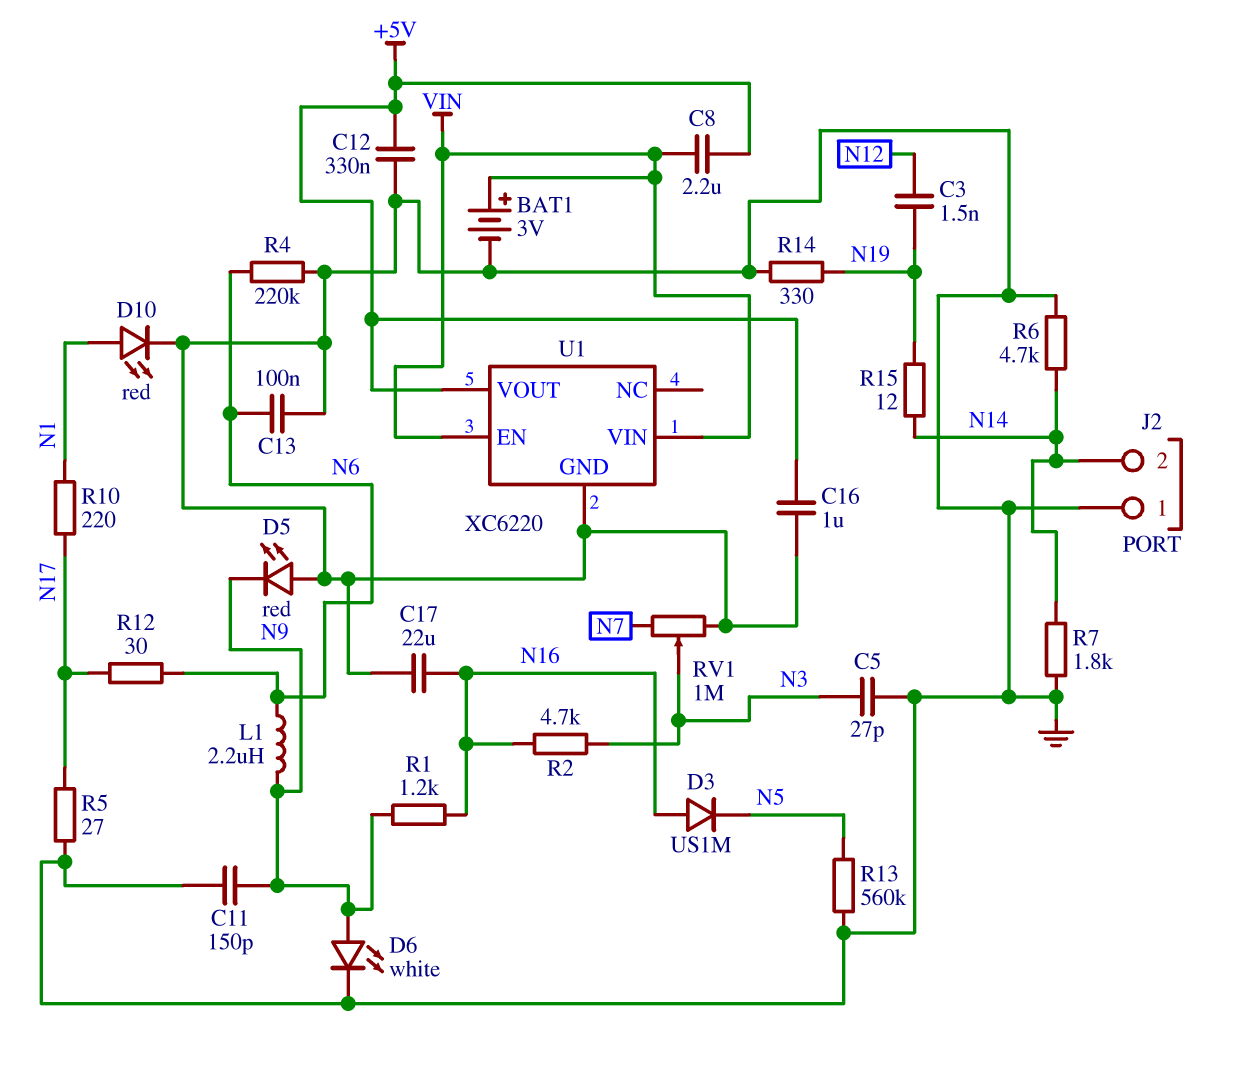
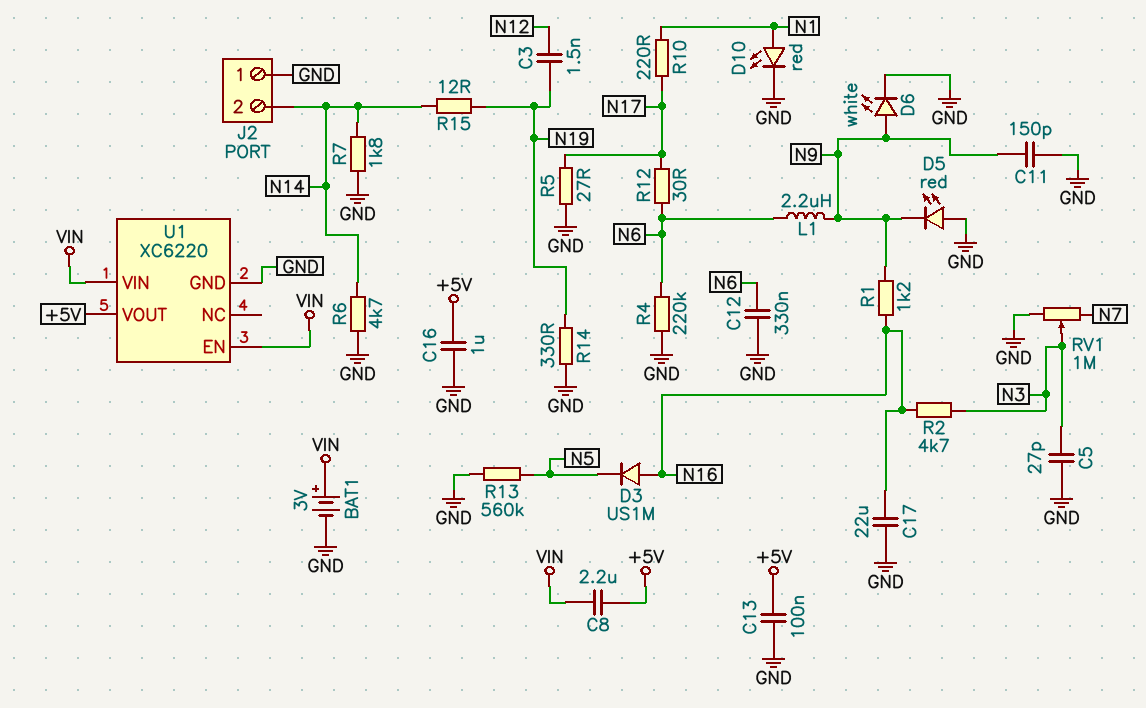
C12: 330nF (+5V, GND) -> 330nF (GND, N6)
C13: 100nF (GND, N6) -> 100nF (+5V, GND)

